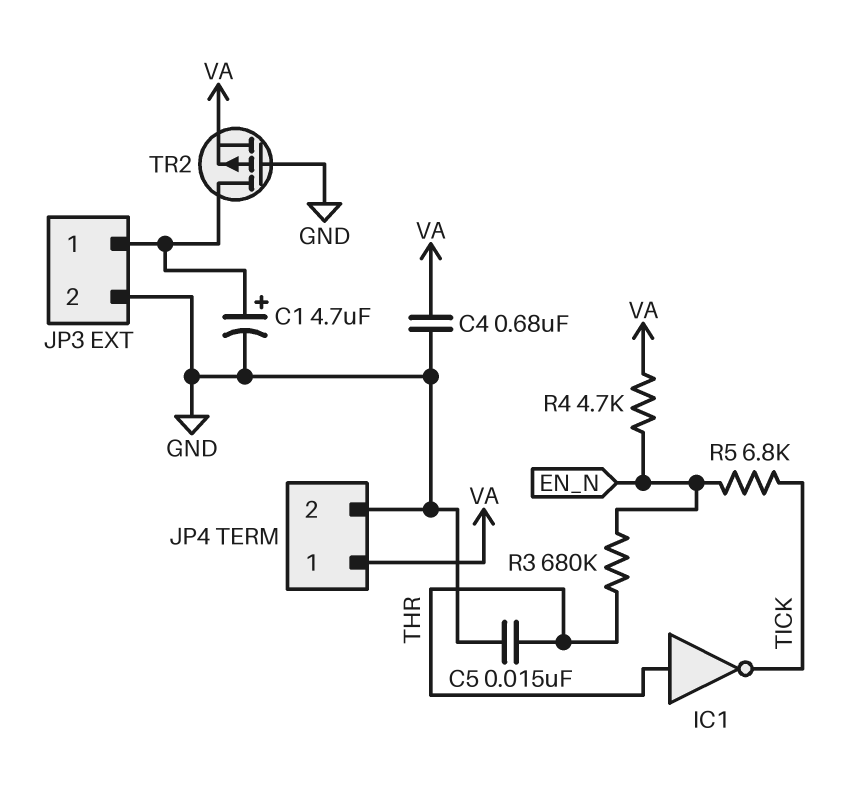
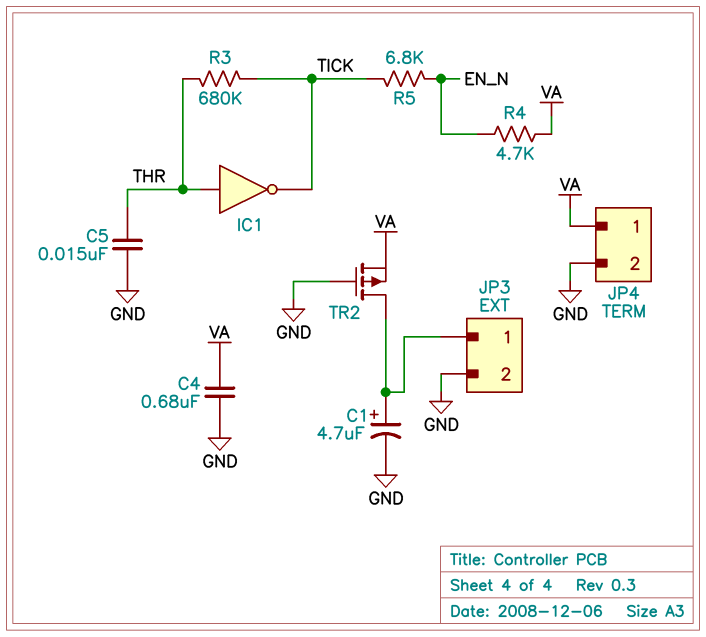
R3: 680k (EN_N, THR) -> 680k (THR, TICK)

